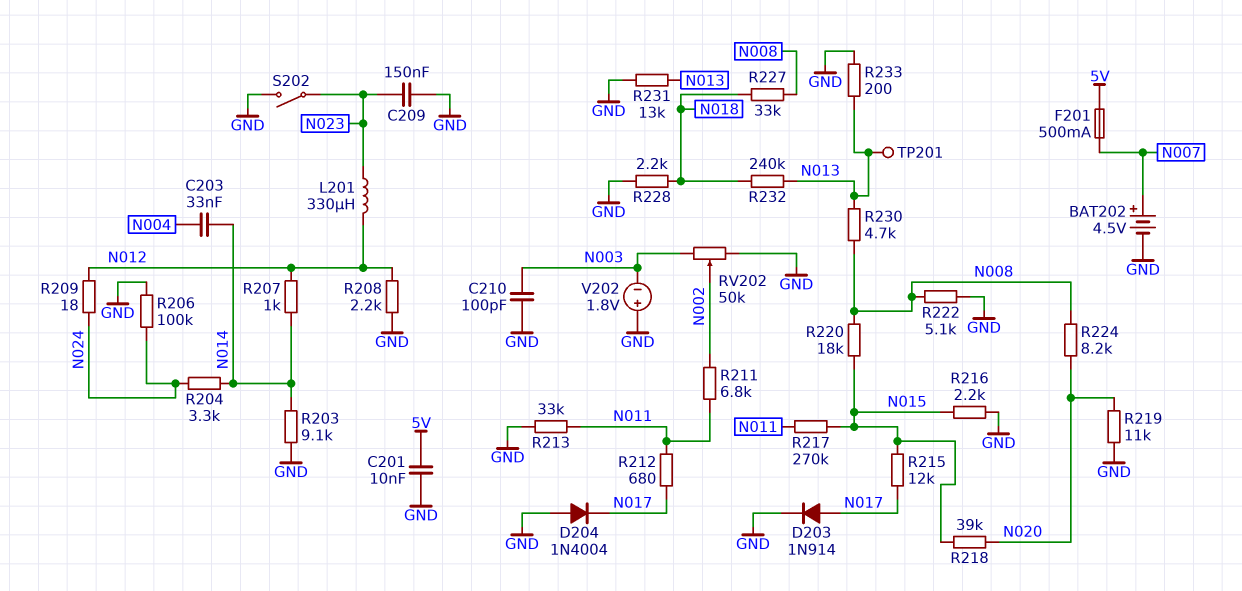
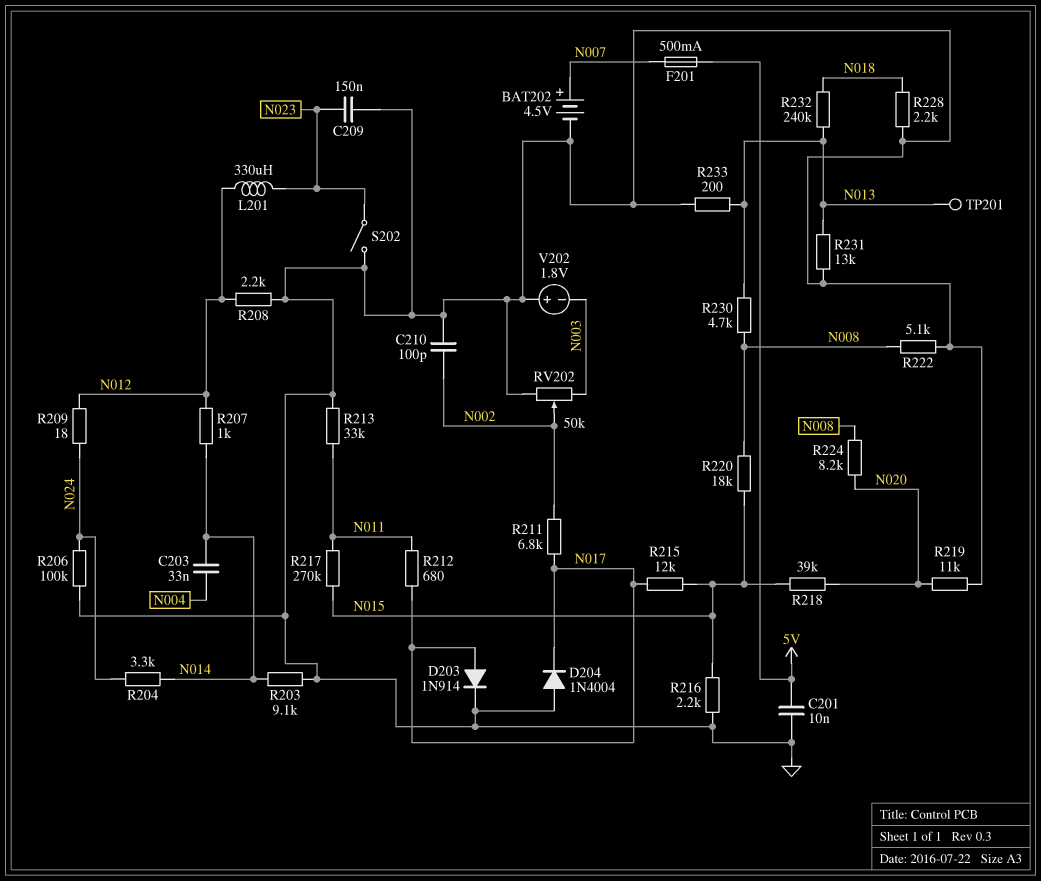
C210: 100pF (GND, N003) -> 100pF (GND, N002)
R211: 6.8k (N002, N011) -> 6.8k (N002, N017)
R227: 33k (N008, N018) -> none

